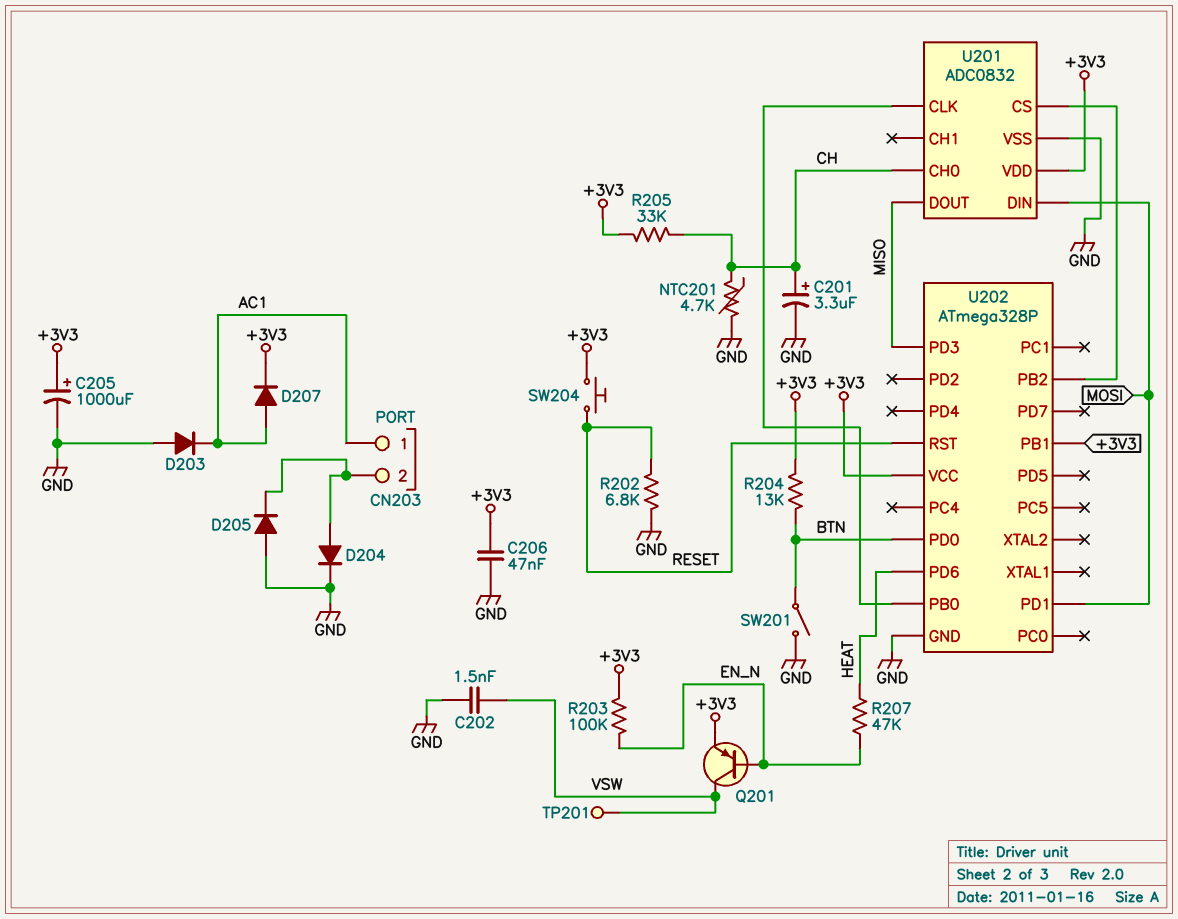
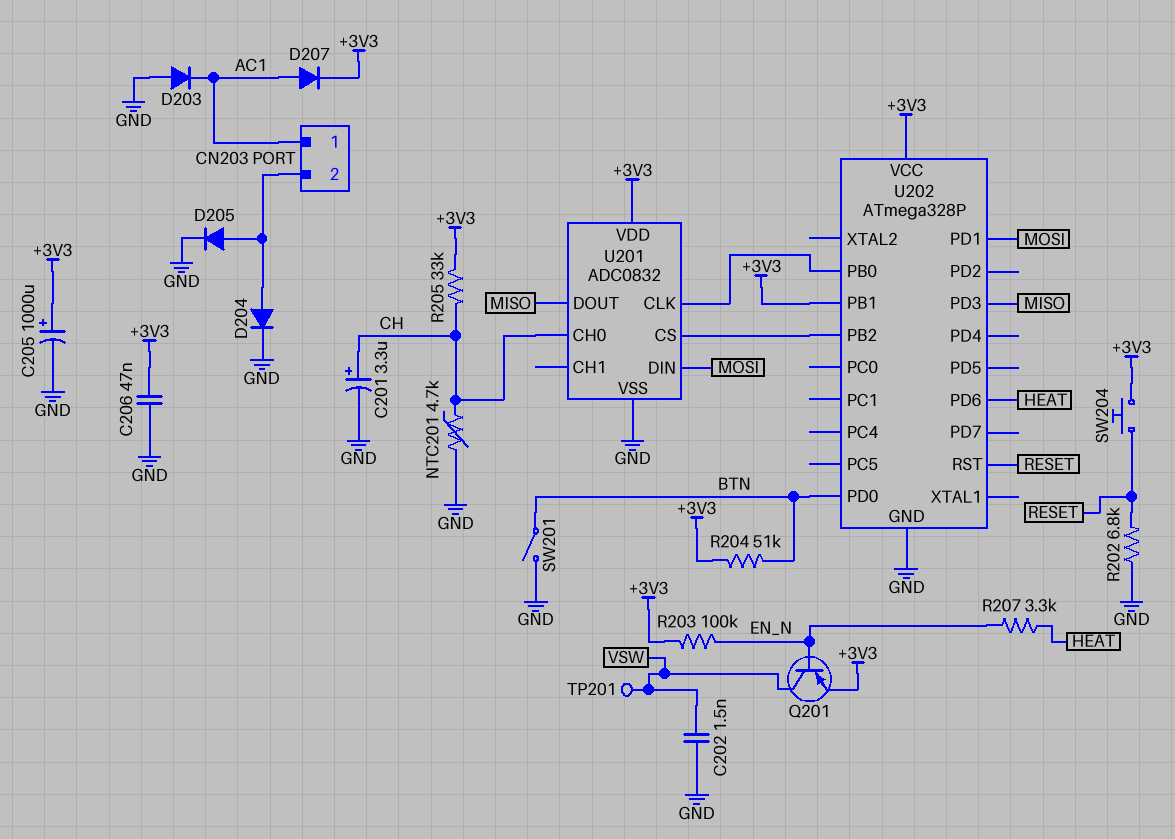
D205: diode (A GND, K CN203/2) -> diode (A CN203/2, K GND)
R204: 13k (+3V3, BTN) -> 51k (+3V3, BTN)
R207: 47k (EN_N, HEAT) -> 3.3k (EN_N, HEAT)

